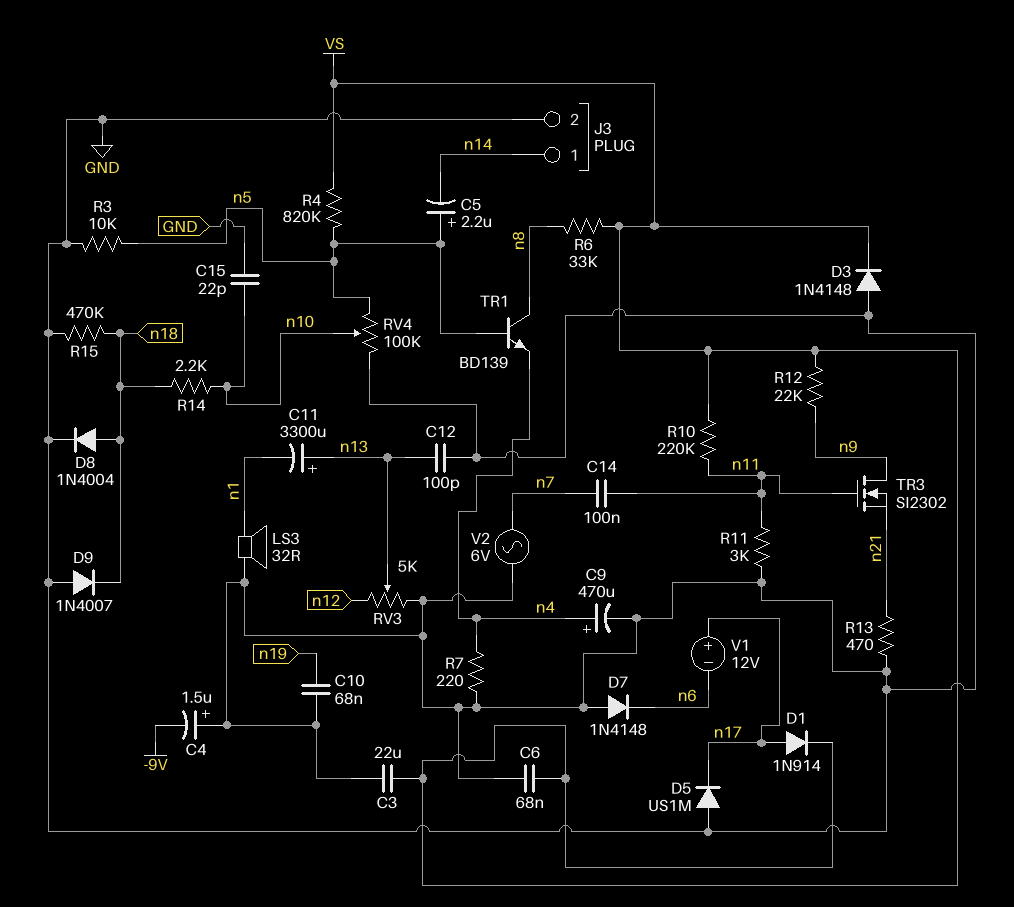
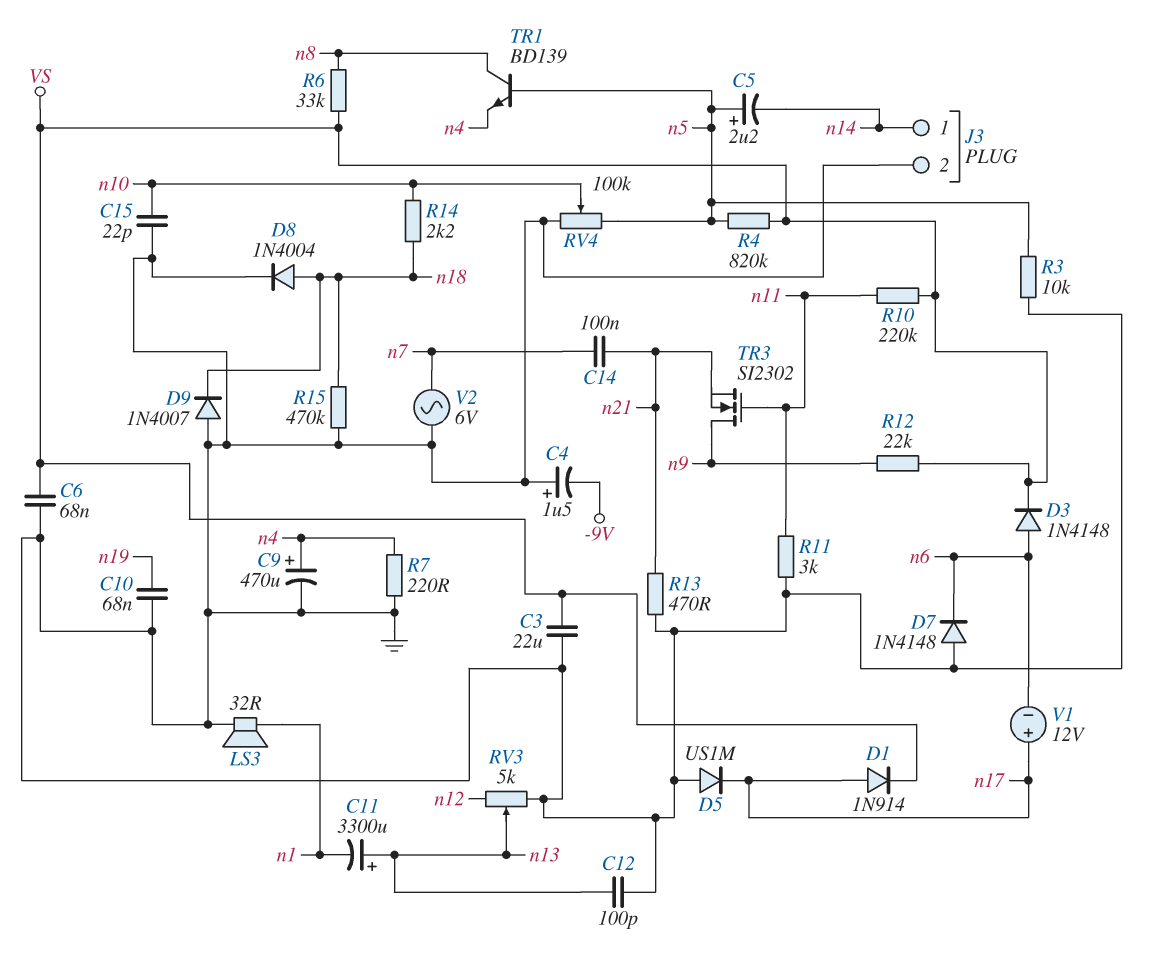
C14: 100nF (n7, n11) -> 100nF (n7, n21)
D3: diode 1N4148 (A GND, K VS) -> diode 1N4148 (A n6, K VS)

